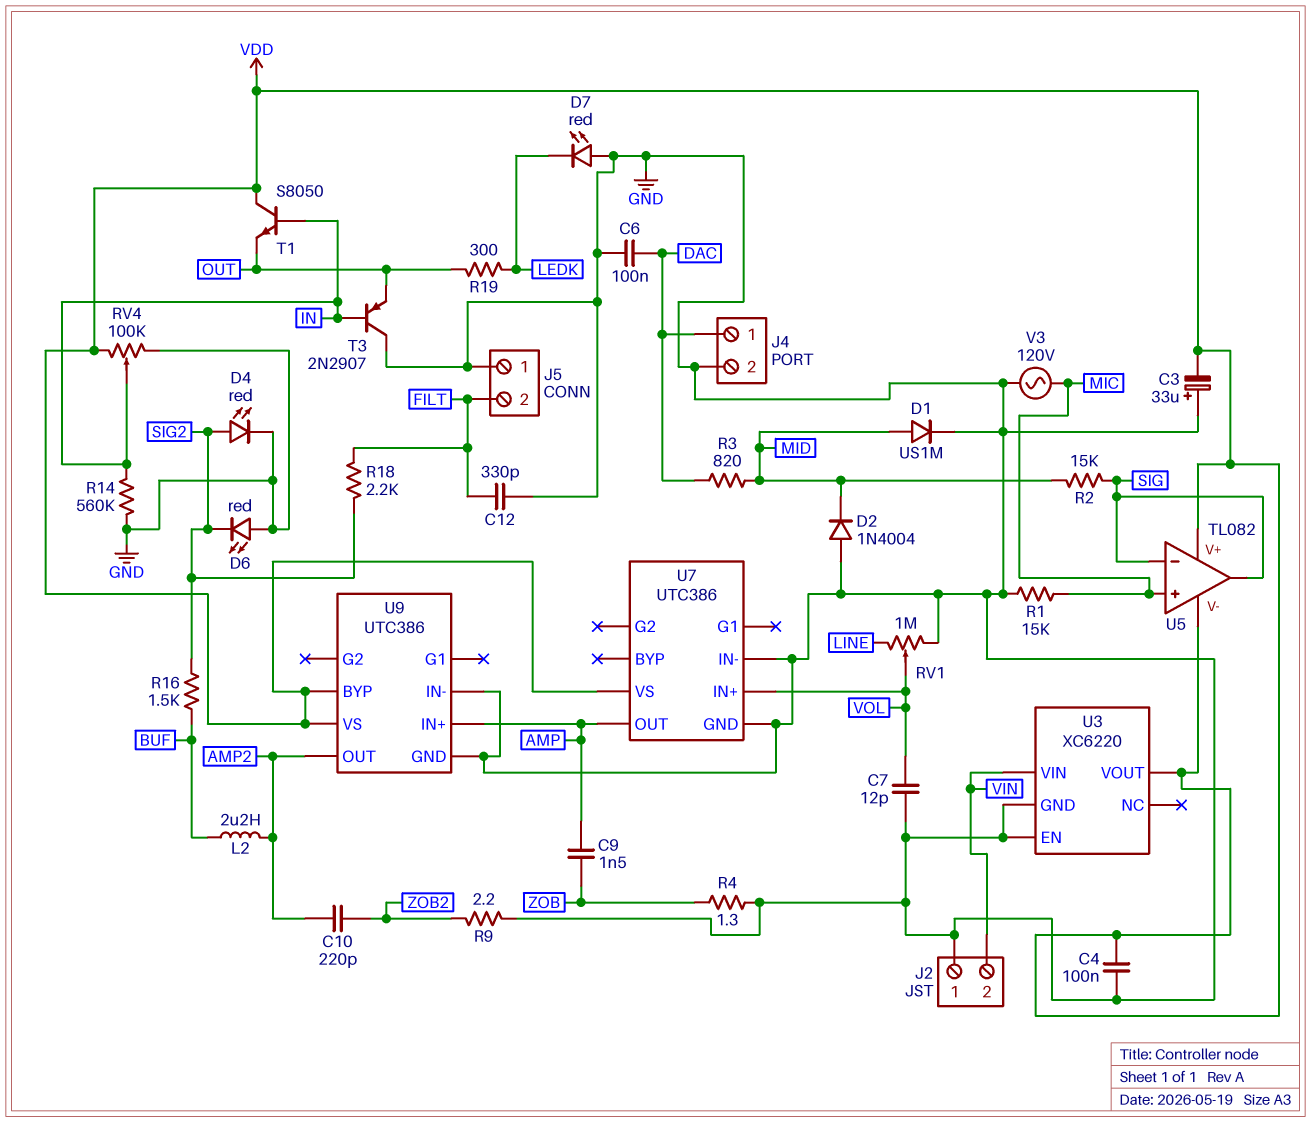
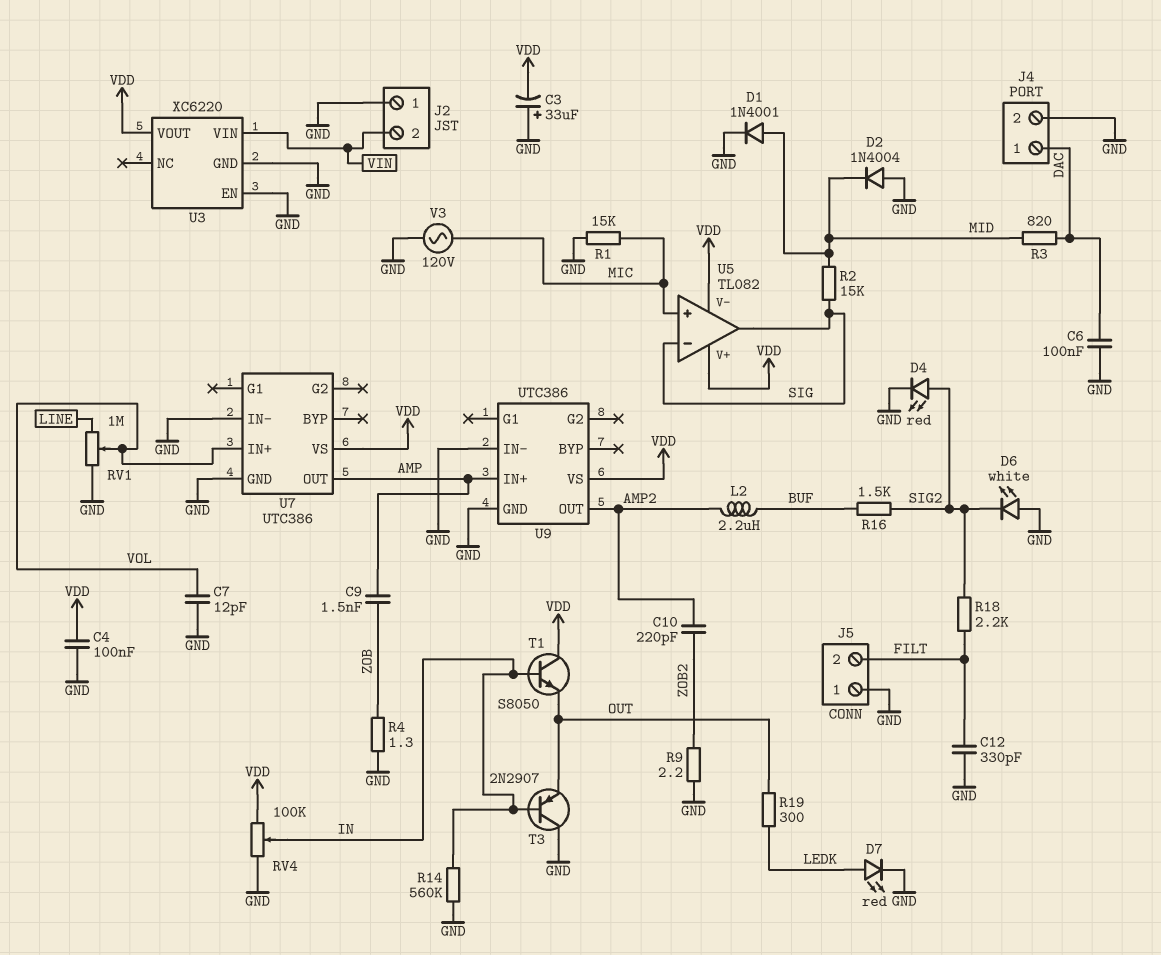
D1: diode US1M (A MID, K GND) -> diode 1N4001 (A MID, K GND)
D6: LED red (A GND, K SIG2) -> LED white (A GND, K SIG2)
D7: LED red (A GND, K LEDK) -> LED red (A LEDK, K GND)
U9 pin BYP: VDD -> none

